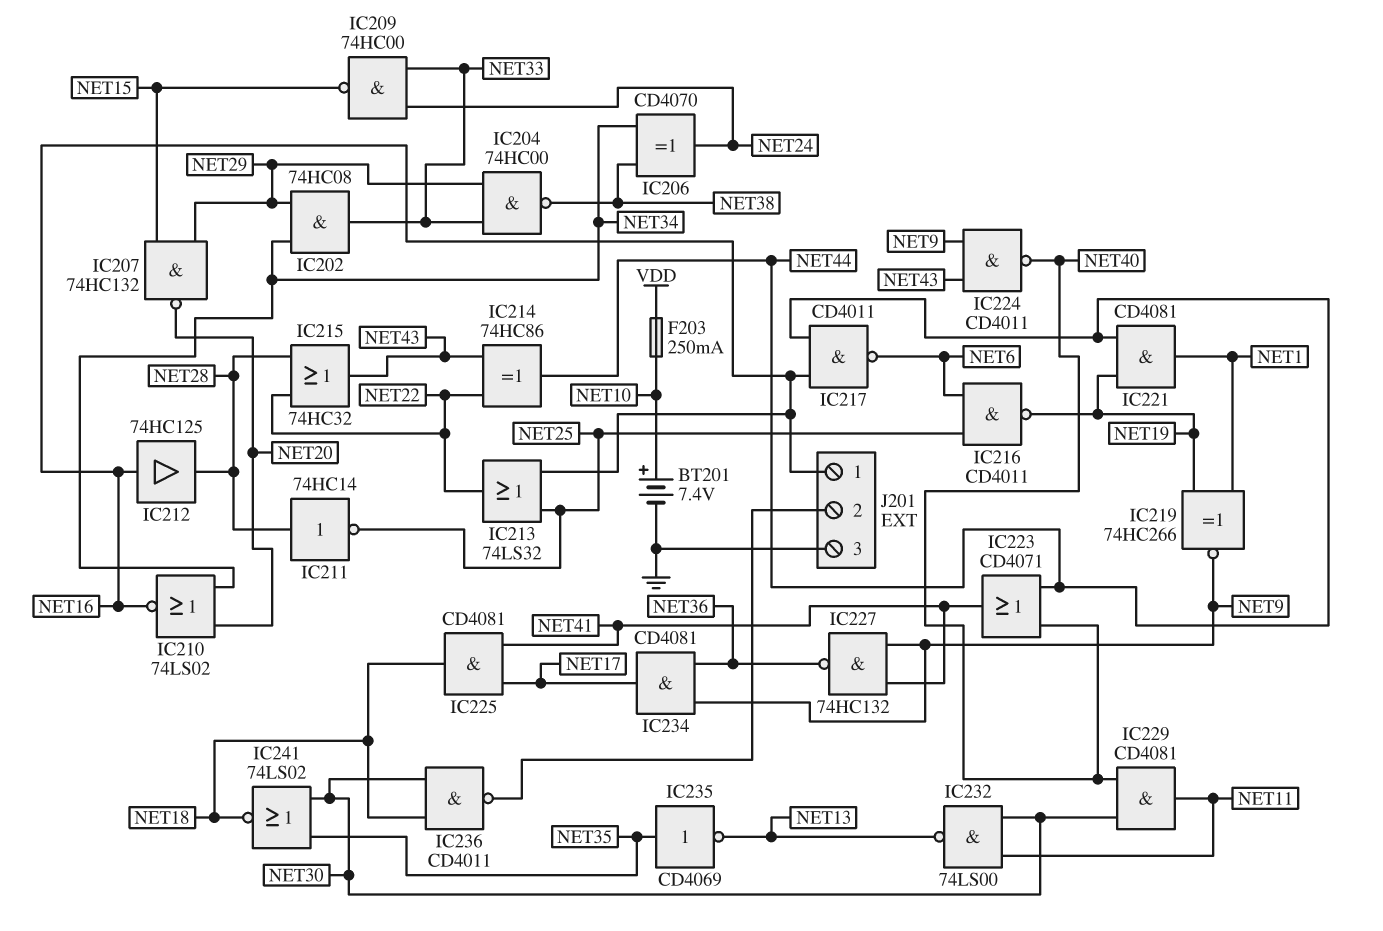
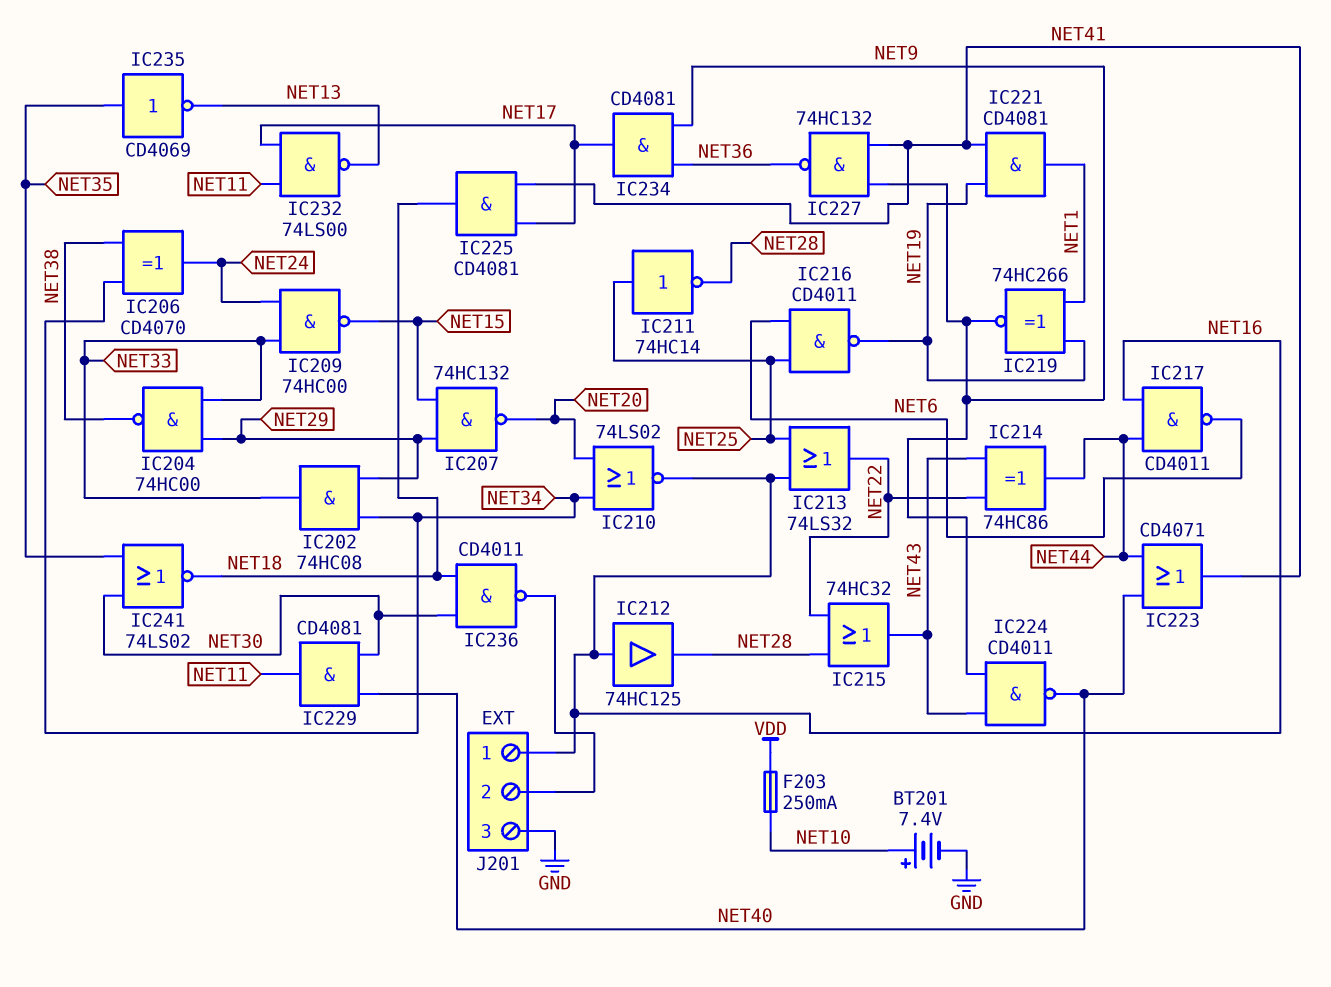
IC211: NOT 74HC14 (in NET28, out NET25) -> NOT 74HC14 (in NET25, out NET28)
IC221: AND CD4081 (in NET19, in NET44, out NET1) -> AND CD4081 (in NET19, in NET41, out NET1)
IC232: NAND 74LS00 (in NET11, in NET30, out NET13) -> NAND 74LS00 (in NET11, in NET17, out NET13)

